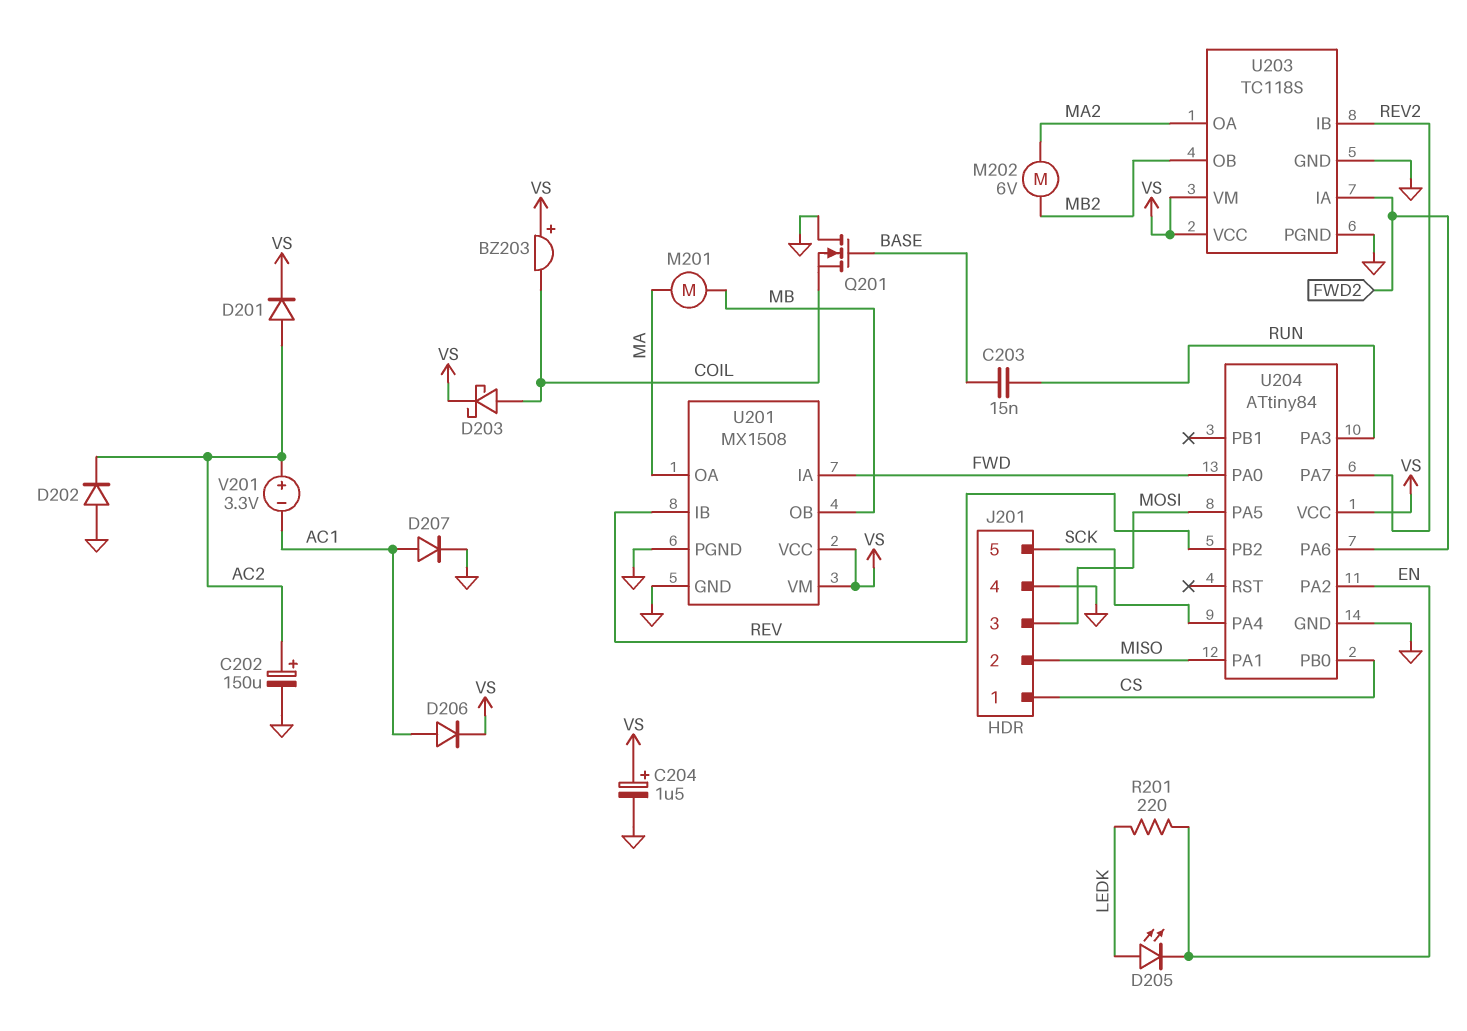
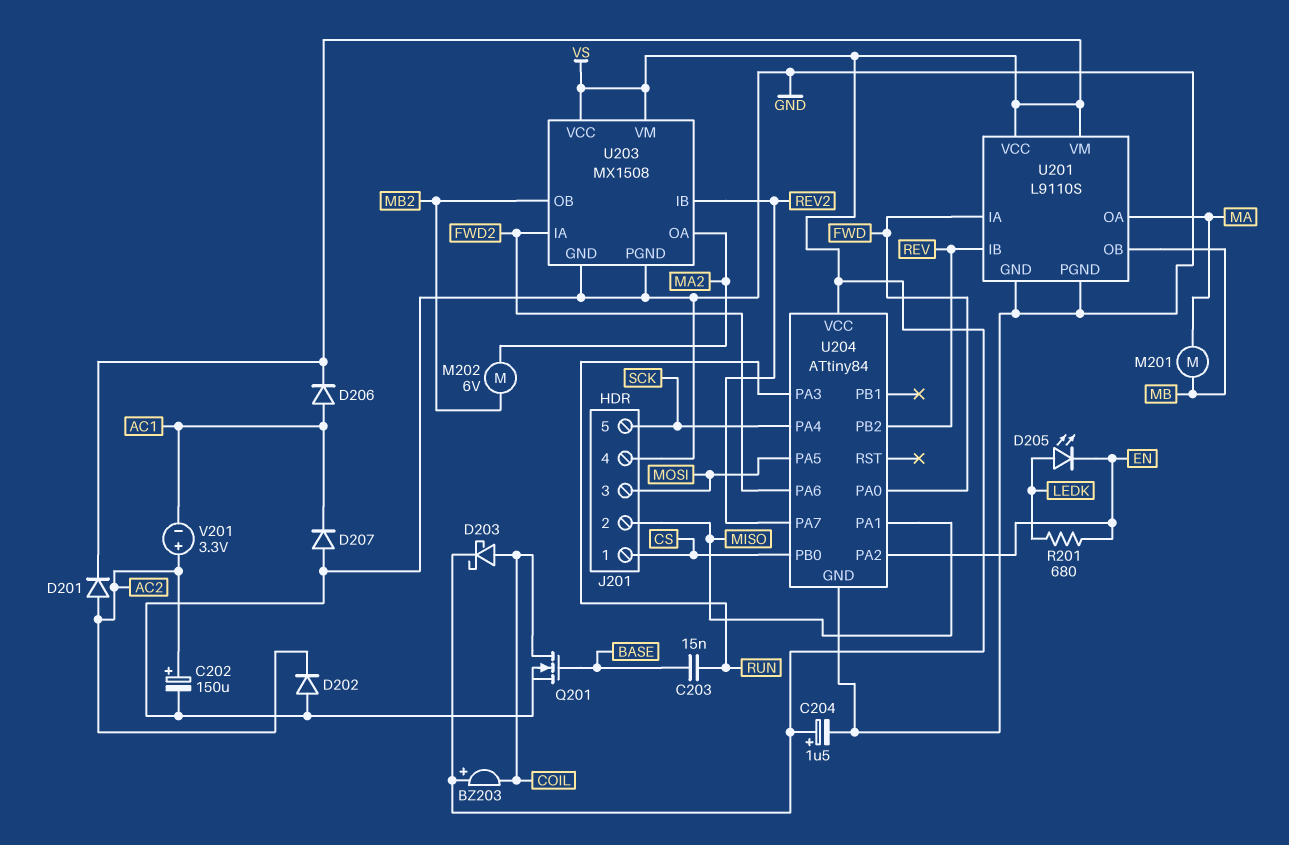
D207: diode (A AC1, K GND) -> diode (A GND, K AC1)
Q201: NMOS (G BASE, D GND, S COIL) -> NMOS (G BASE, D COIL, S GND)
R201: 220 (EN, LEDK) -> 680 (EN, LEDK)
U201: MX1508 -> L9110S
U203: TC118S -> MX1508

